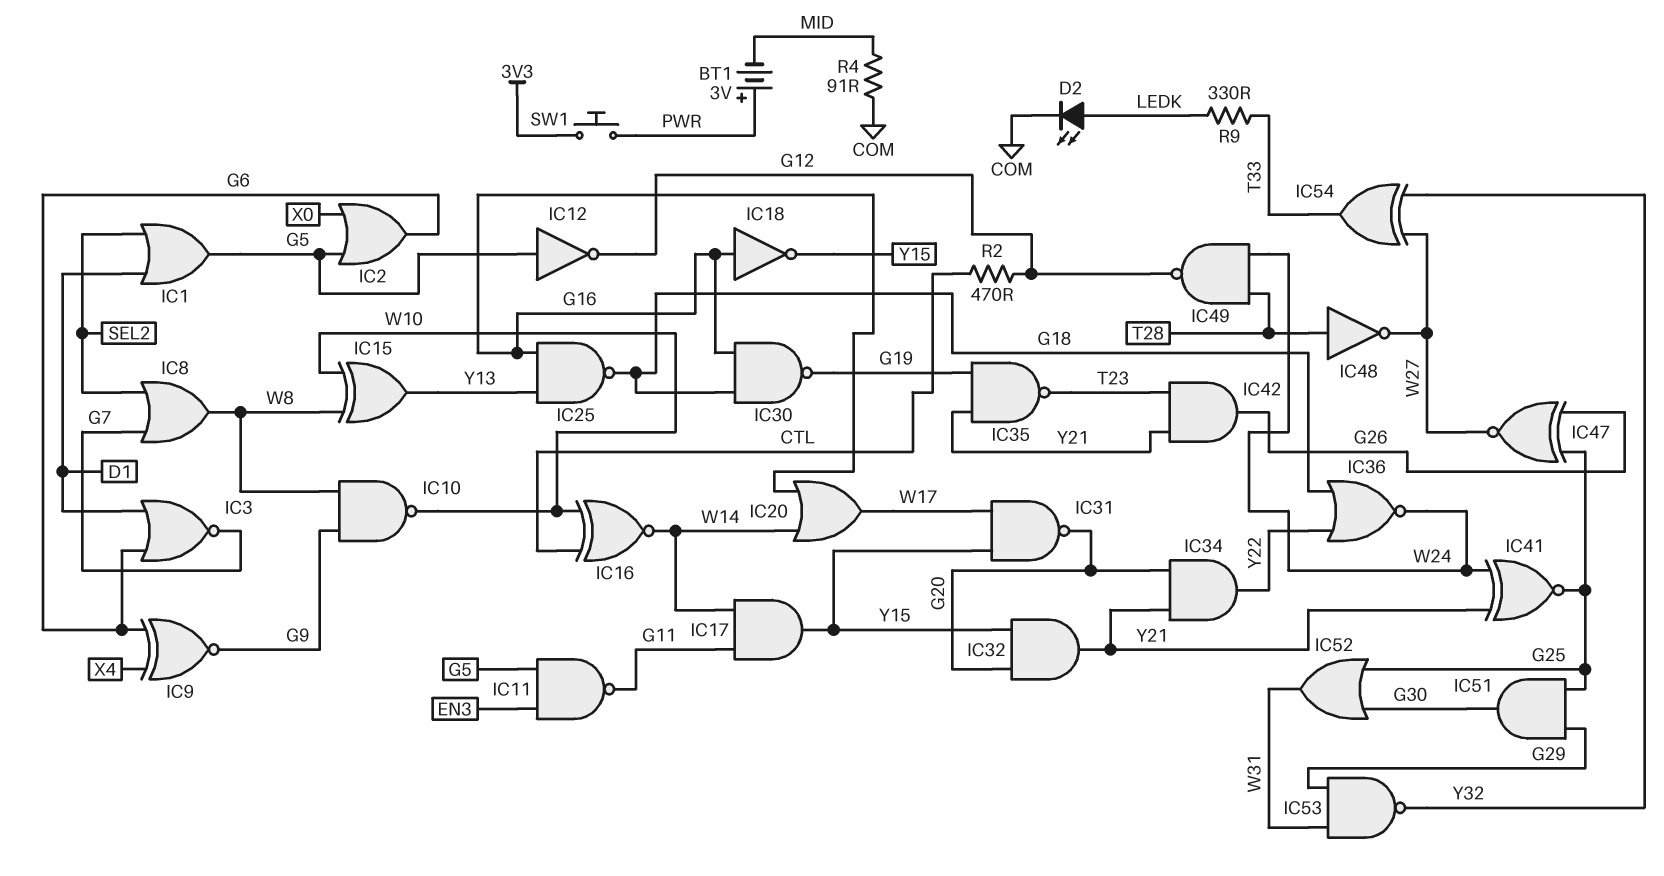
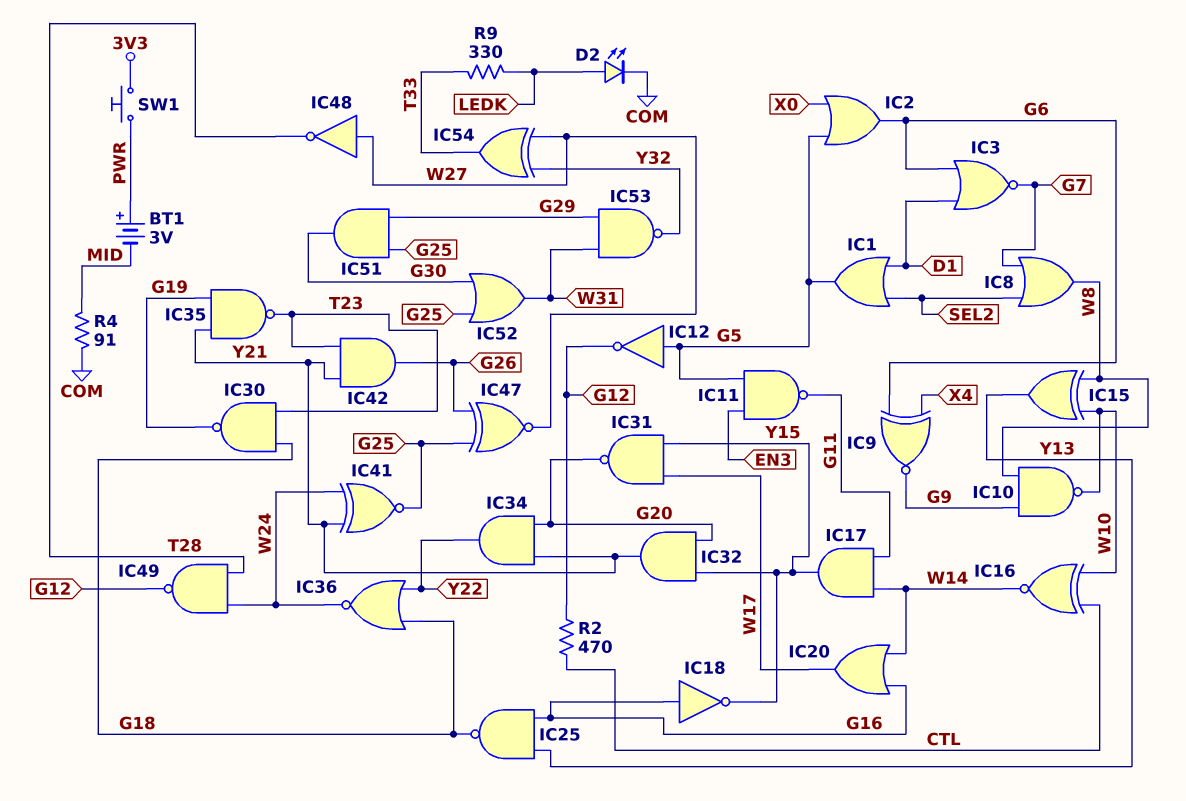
IC30: NAND (in G16, in G18, out G19) -> NAND (in G18, in T23, out G19)
IC48: NOT (in T28, out W27) -> NOT (in W27, out T28)

